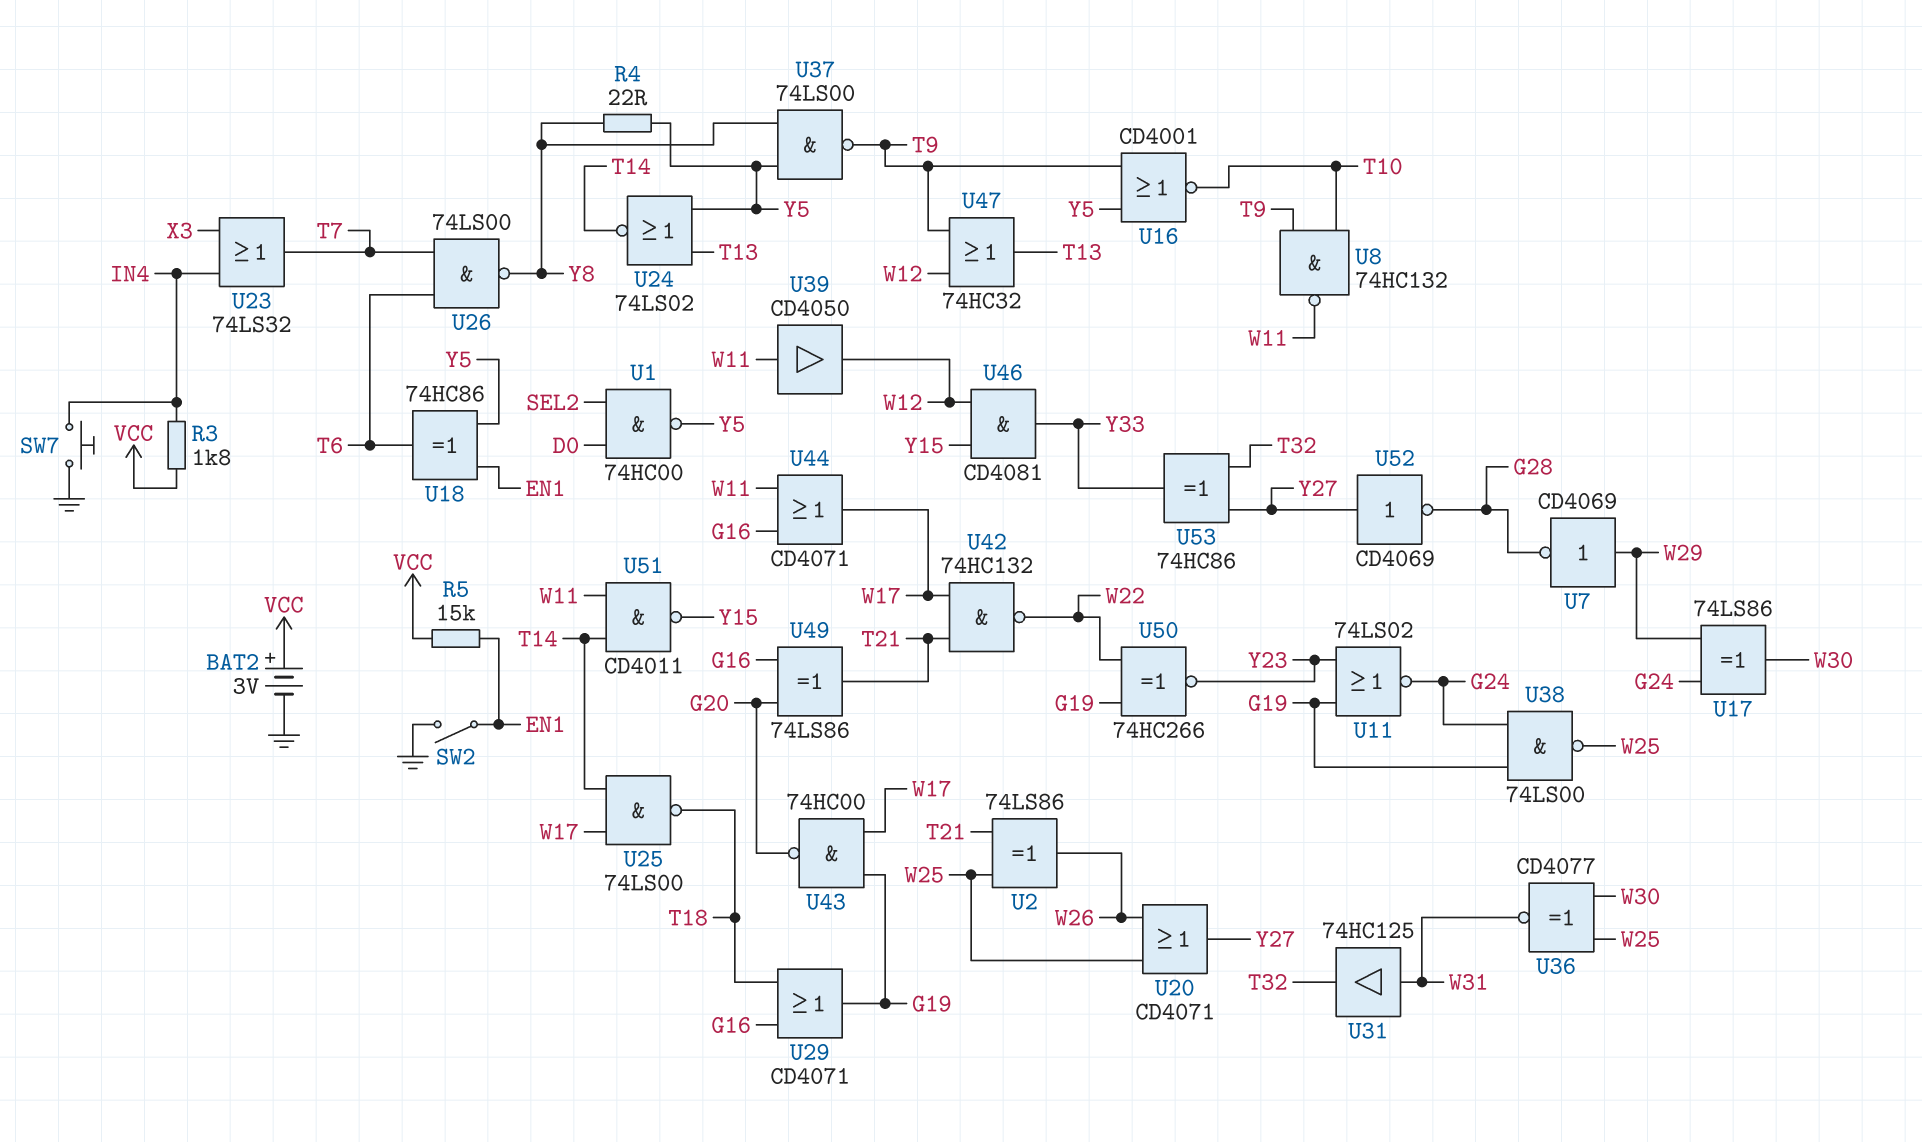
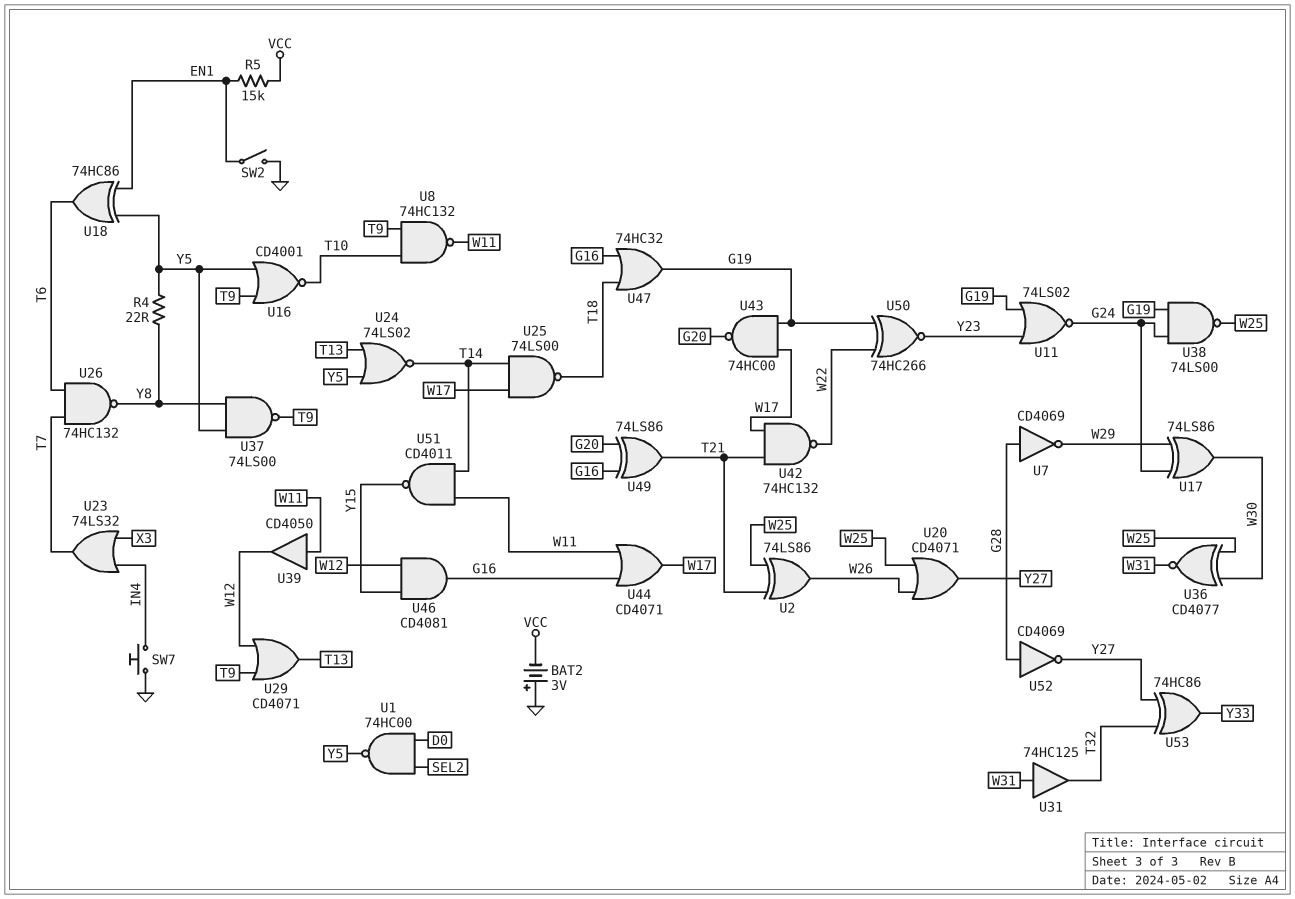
BAT2: 3V (plus VCC, minus GND) -> 3V (plus GND, minus VCC)
R3: 1.8k (IN4, VCC) -> none
U7: NOT CD4069 (in W29, out G28) -> NOT CD4069 (in G28, out W29)
U26: NAND 74LS00 (in T6, in T7, out Y8) -> NAND 74HC132 (in T6, in T7, out Y8)
U29: OR CD4071 (in G16, in T18, out G19) -> OR CD4071 (in T9, in W12, out T13)
U46: AND CD4081 (in W12, in Y15, out Y33) -> AND CD4081 (in W12, in Y15, out G16)
U47: OR 74HC32 (in T9, in W12, out T13) -> OR 74HC32 (in G16, in T18, out G19)
U52: NOT CD4069 (in Y27, out G28) -> NOT CD4069 (in G28, out Y27)

